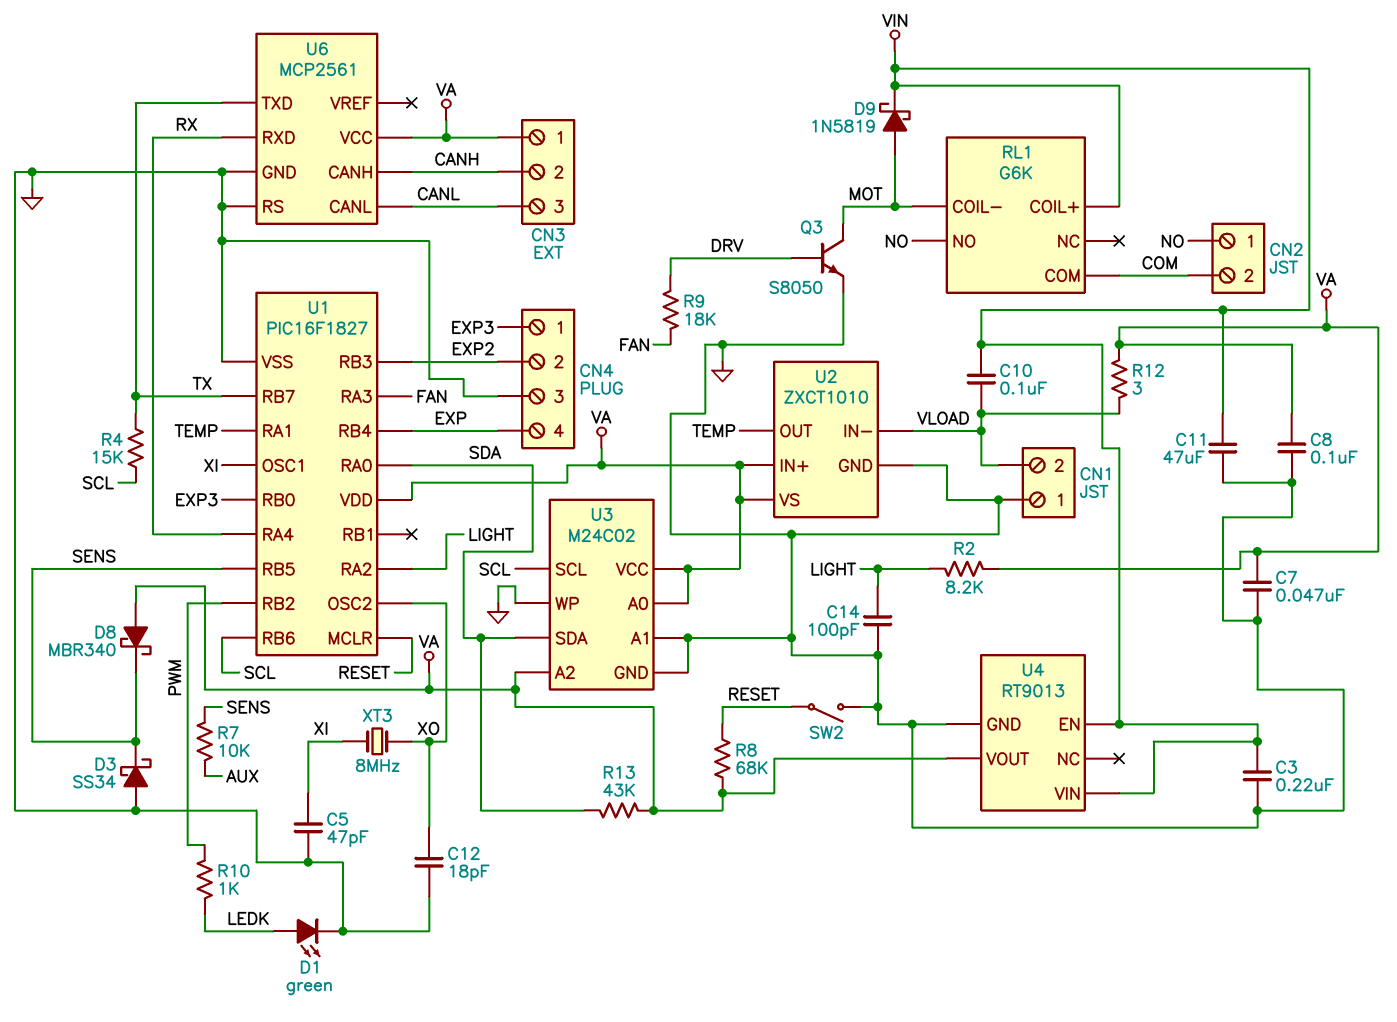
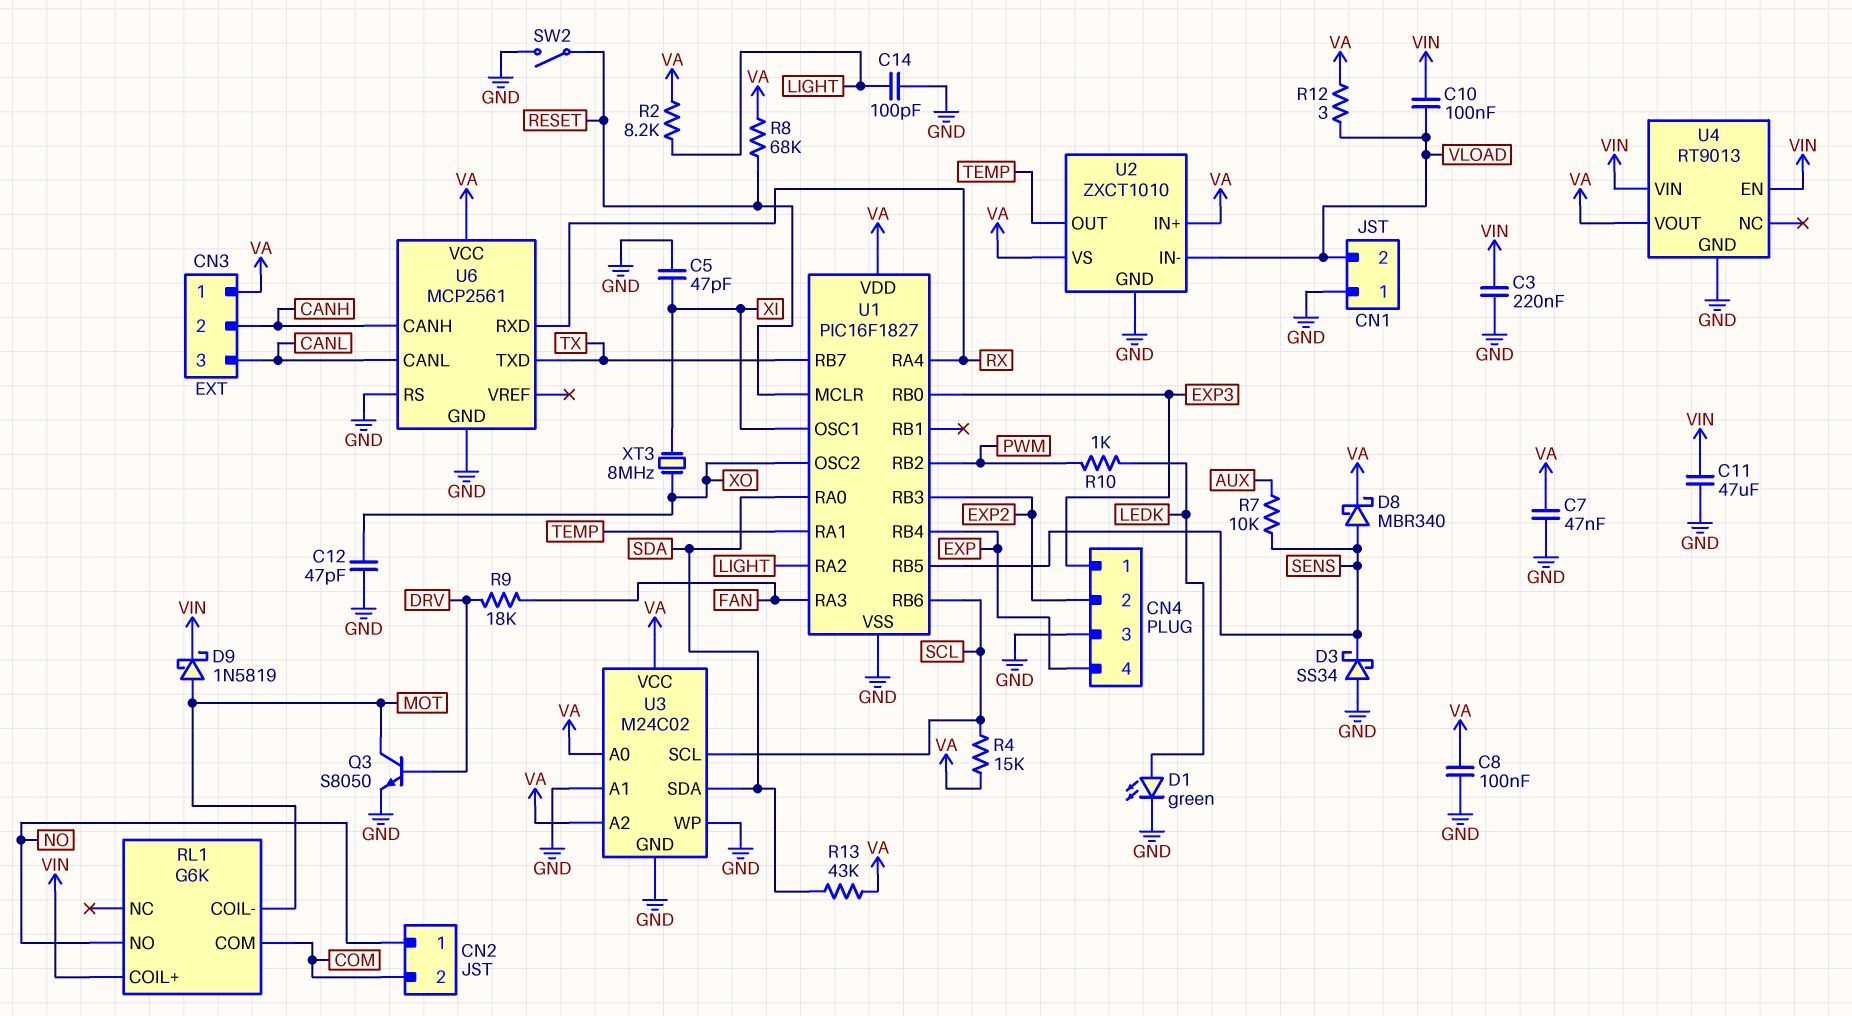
C12: 18pF (GND, XO) -> 47pF (GND, XO)
D8: schottky MBR340 (A VA, K SENS) -> schottky MBR340 (A SENS, K VA)
R4: 15k (SCL, TX) -> 15k (SCL, VA)

